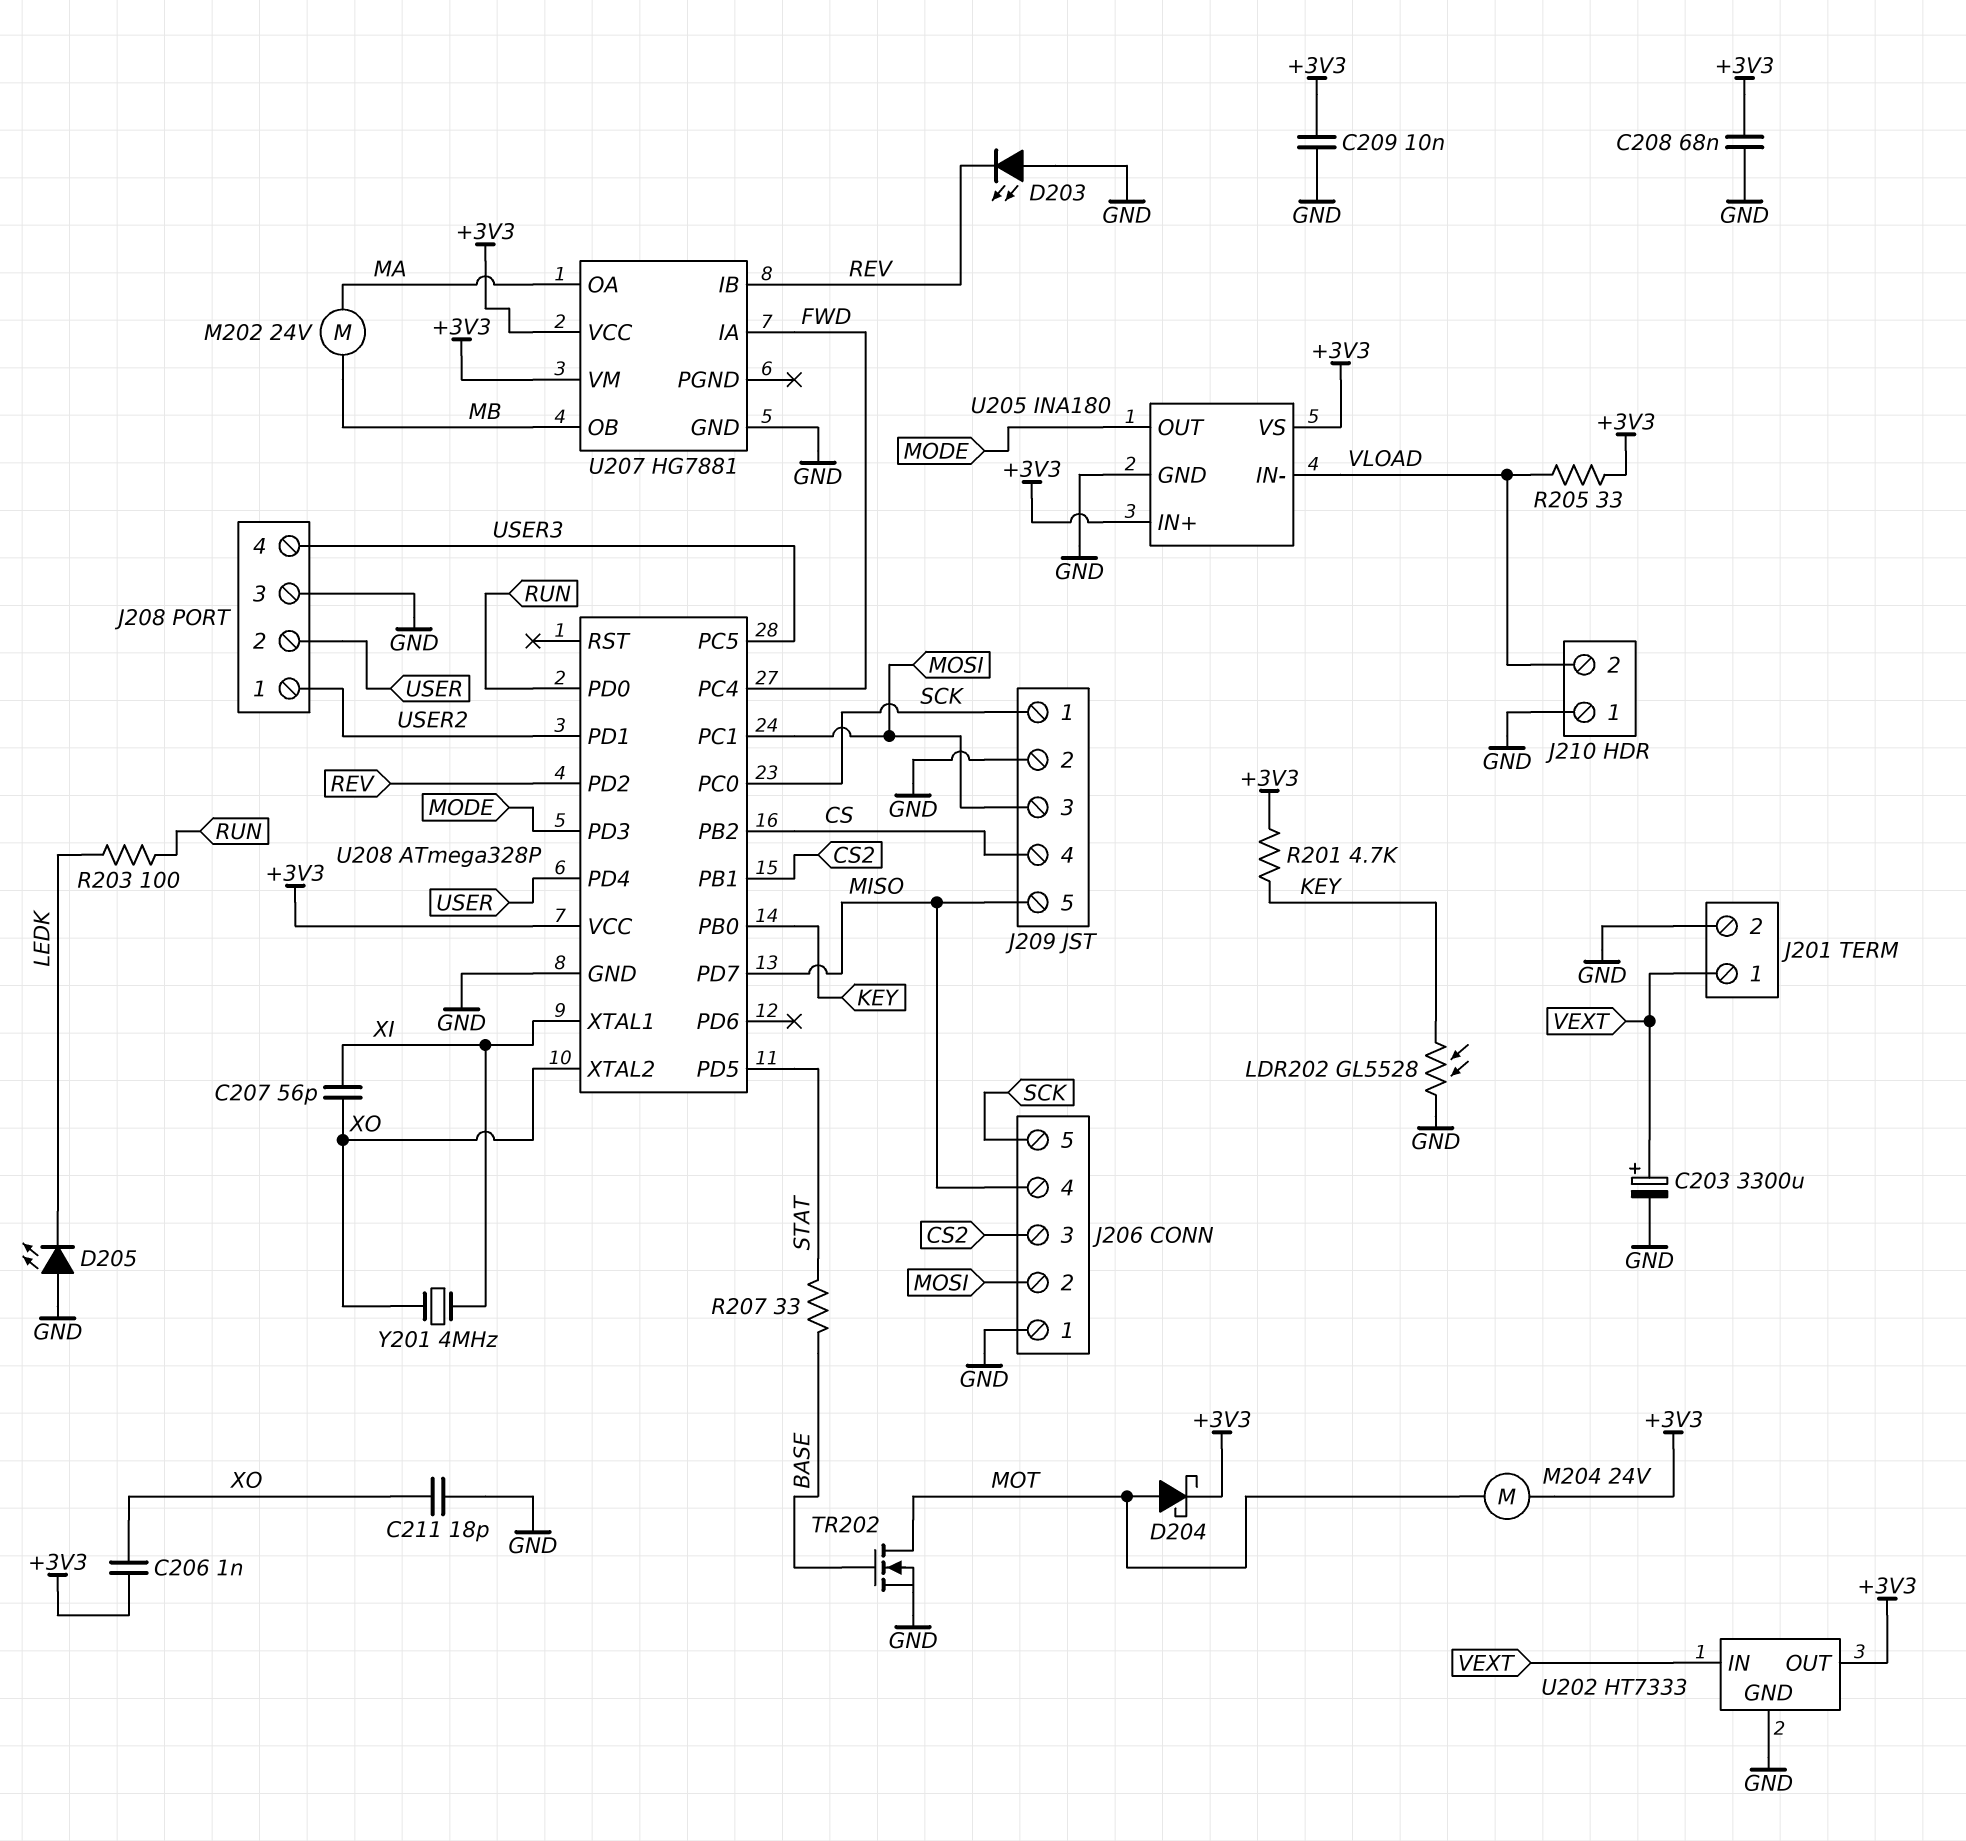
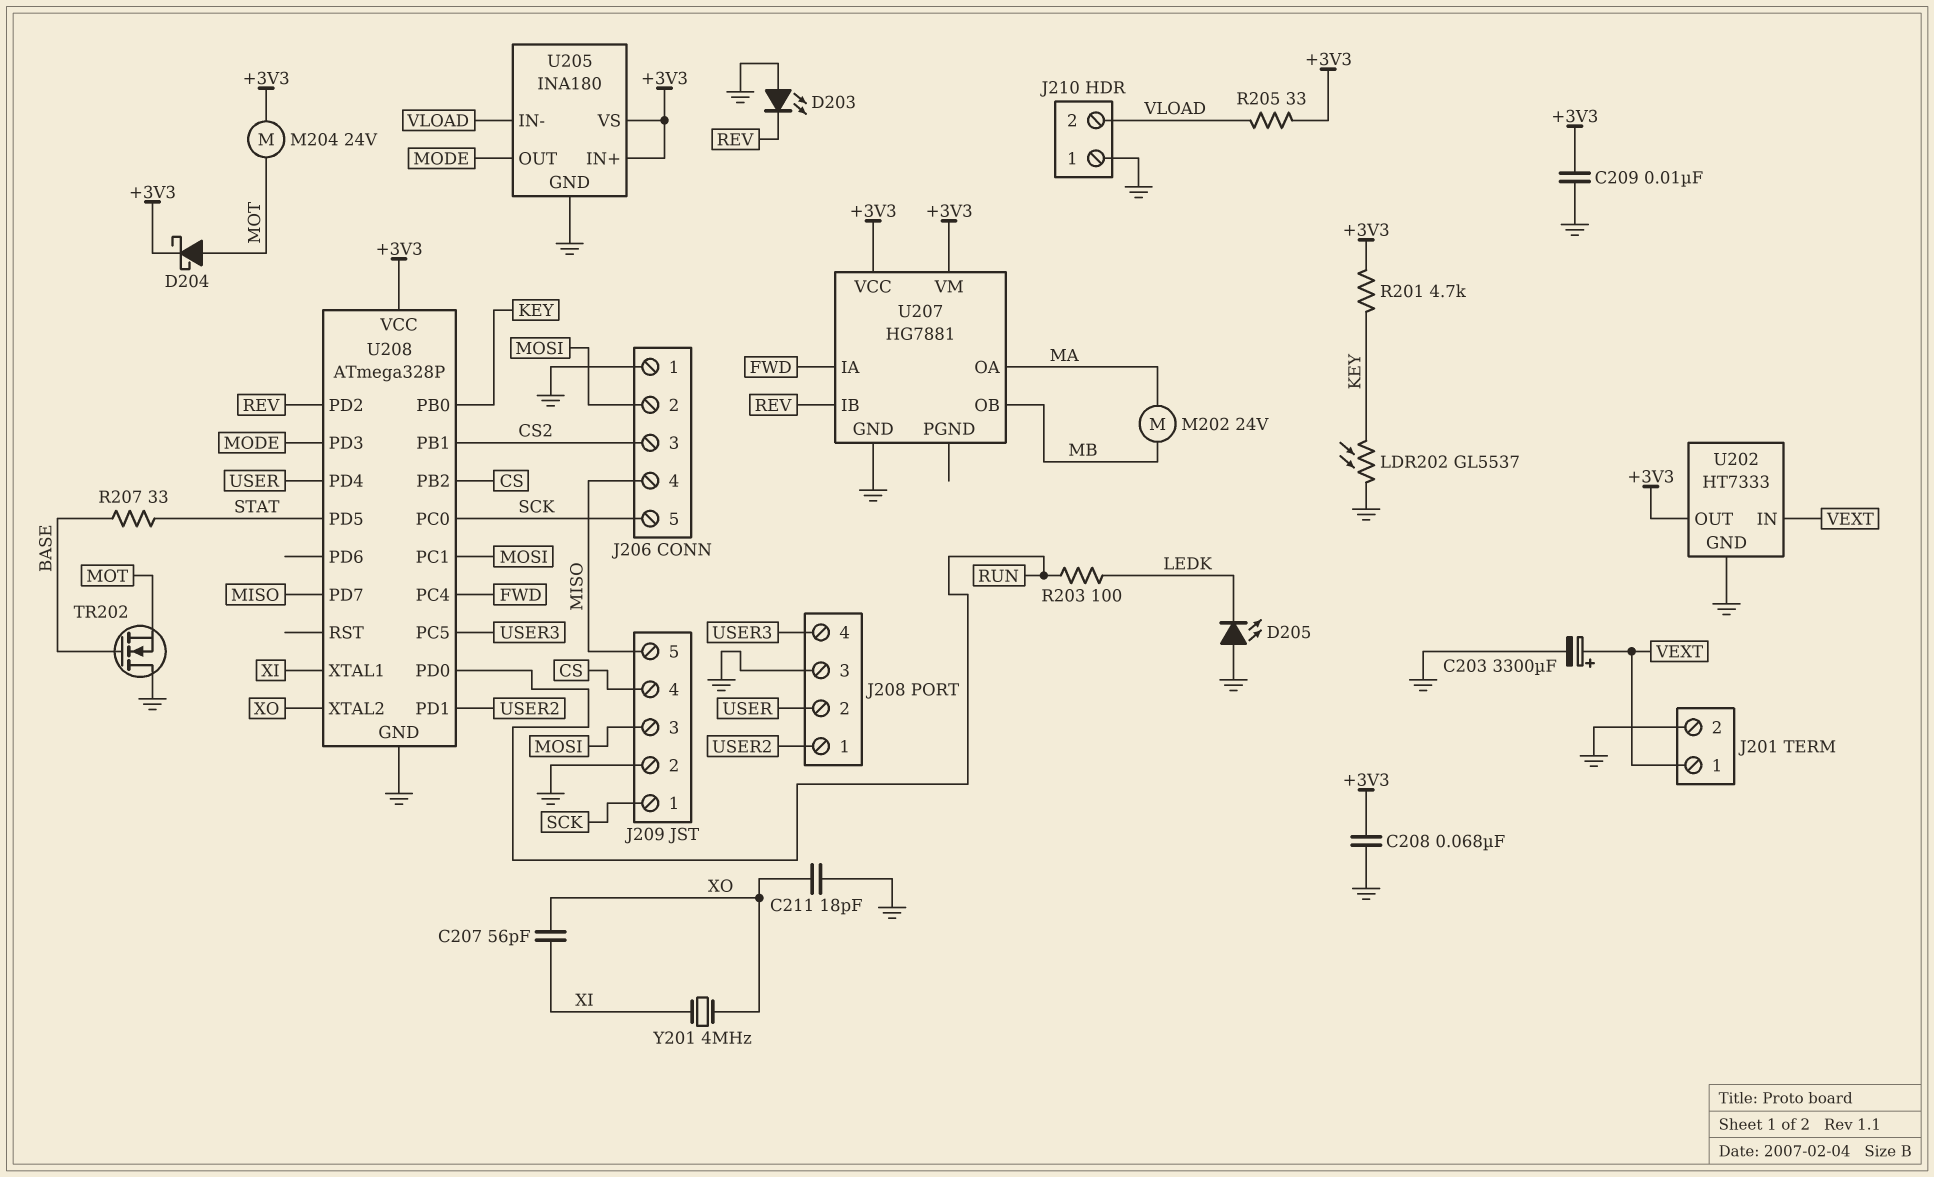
C206: 1nF (+3V3, XO) -> none
LDR202: GL5528 (GND, KEY) -> GL5537 (GND, KEY)
TR202: NMOS (G BASE, D MOT, S GND) -> NMOS (G BASE, D GND, S MOT)

